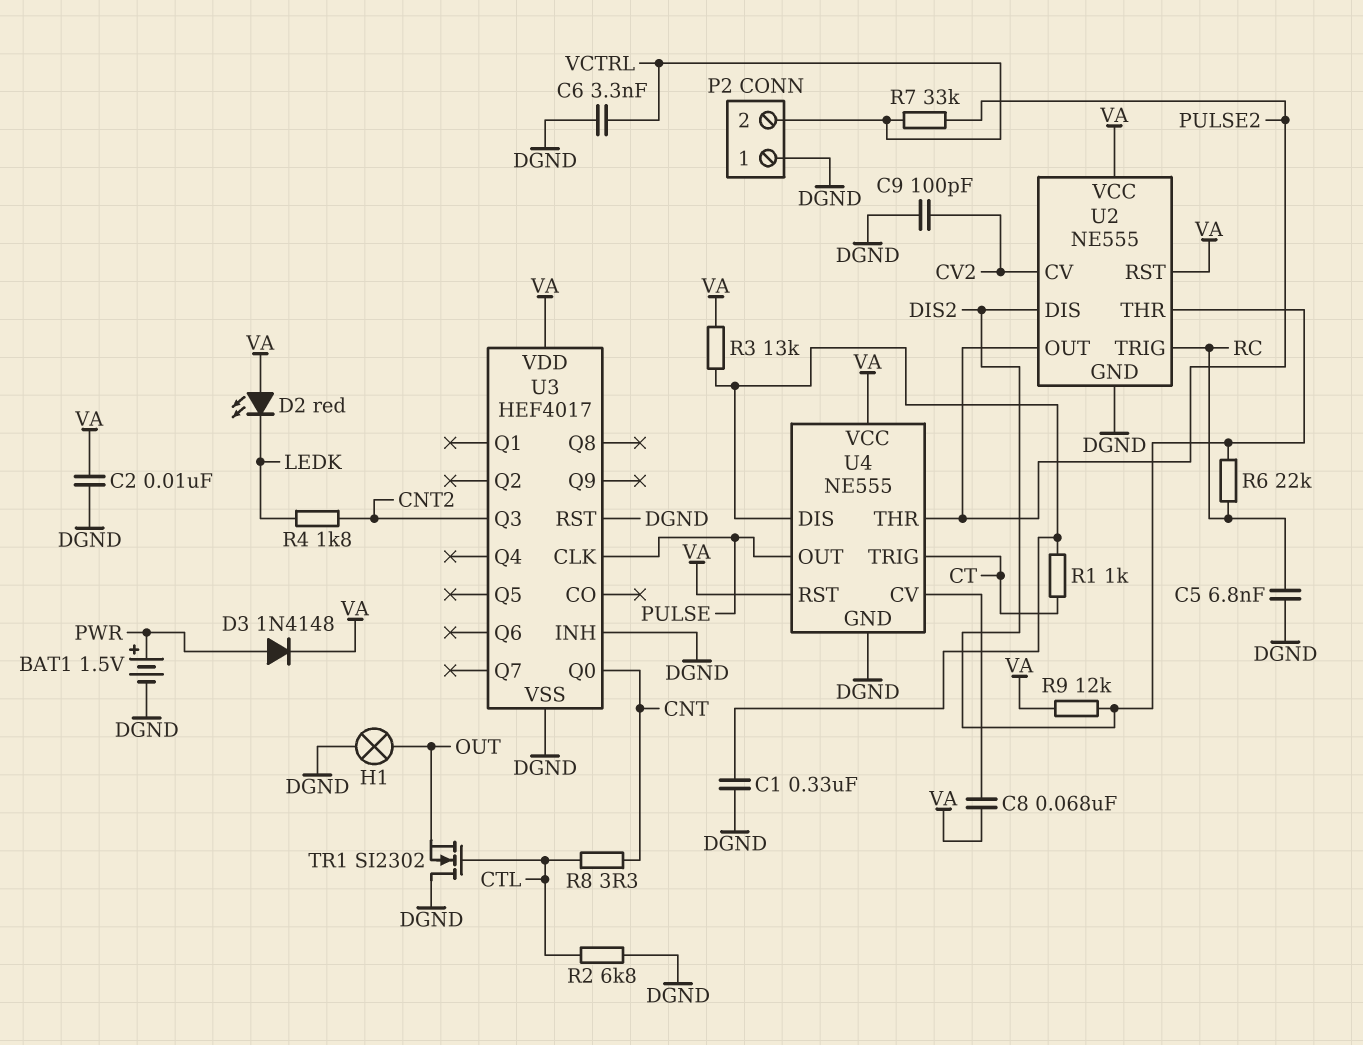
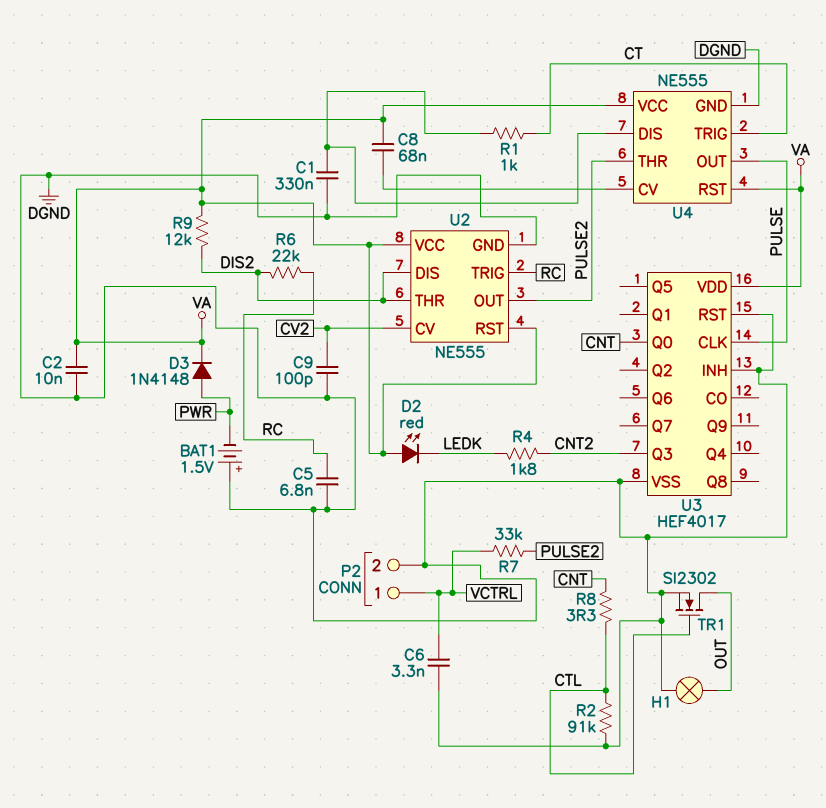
BAT1: 1.5V (plus PWR, minus DGND) -> 1.5V (plus DGND, minus PWR)
P2 pin 1: DGND -> VCTRL
P2 pin 2: VCTRL -> DGND
R2: 6.8k (CTL, DGND) -> 91k (CTL, DGND)
R3: 13k (U4/DIS, VA) -> none
TR1: NMOS SI2302 (G CTL, D DGND, S OUT) -> NMOS SI2302 (G CTL, D OUT, S DGND)

